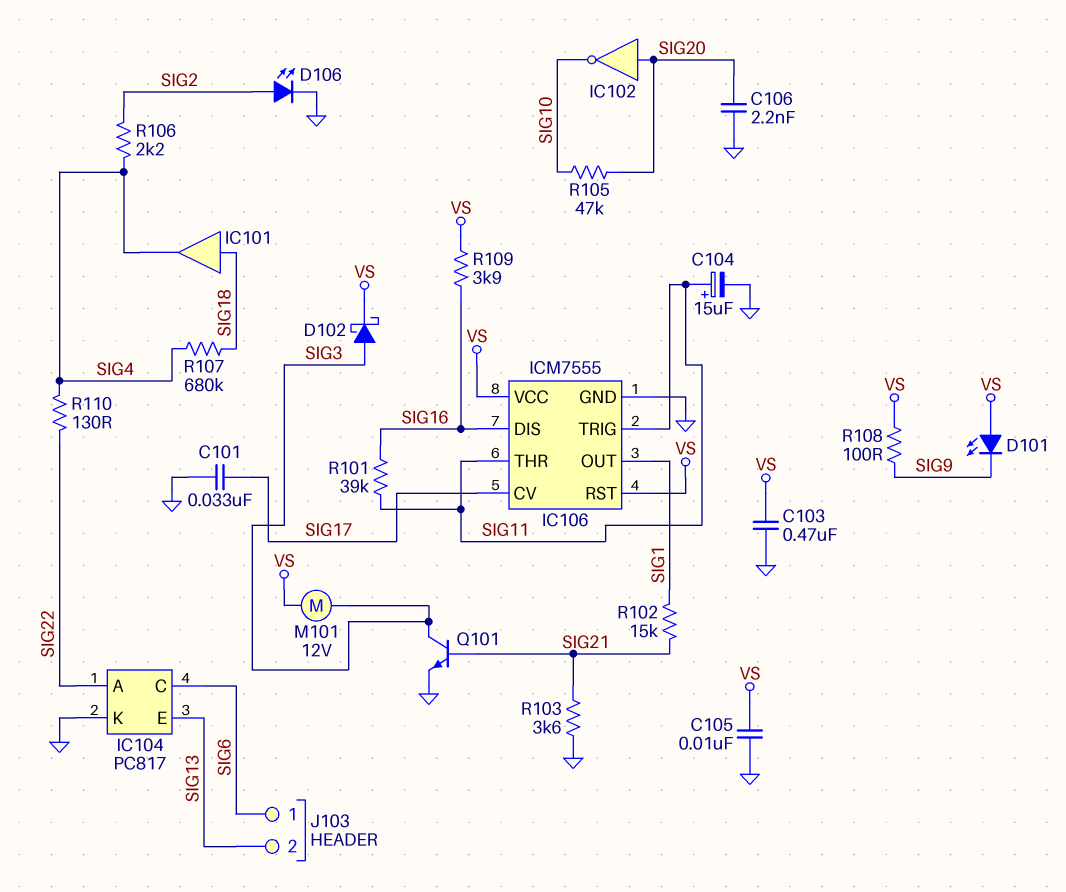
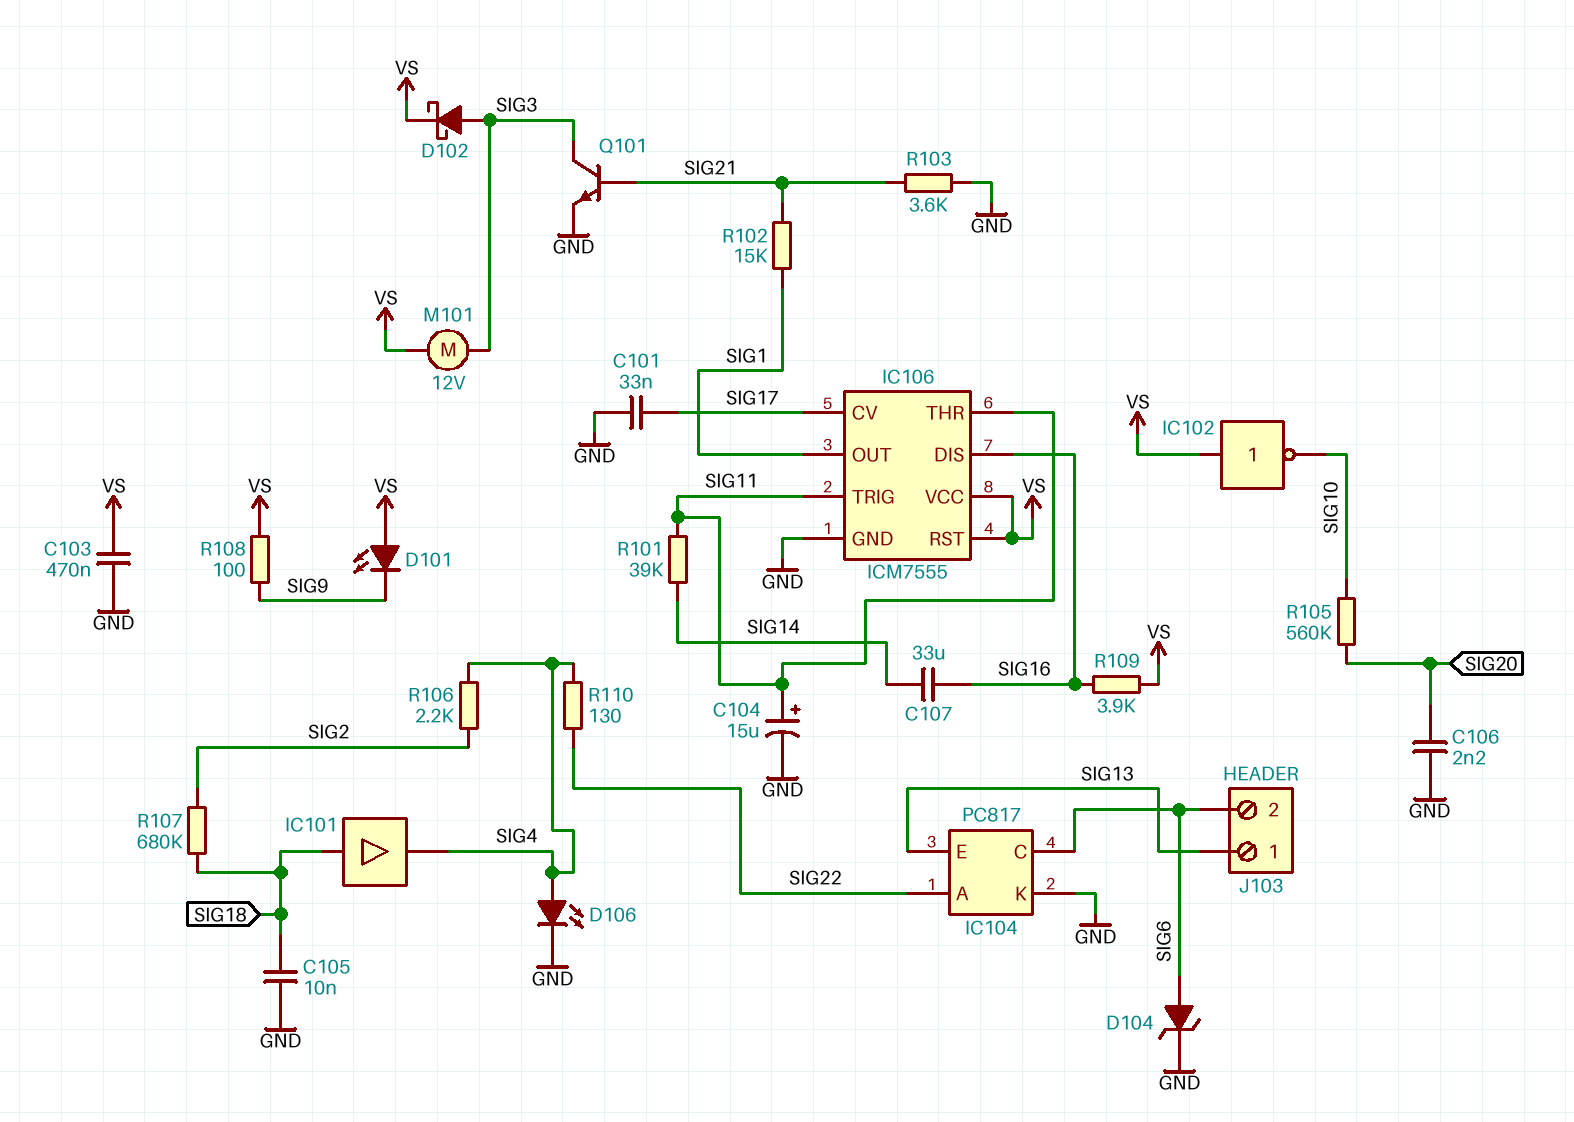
C105: 10nF (GND, VS) -> 10nF (GND, SIG18)
C107: none -> 33uF (SIG14, SIG16)
D104: none -> zener (A SIG6, K GND)
D106: LED (A SIG2, K GND) -> LED (A SIG4, K GND)
IC102: NOT (in SIG20, out SIG10) -> NOT (in VS, out SIG10)
J103 pin 1: SIG6 -> SIG13
J103 pin 2: SIG13 -> SIG6
R101: 39k (SIG11, SIG16) -> 39k (SIG11, SIG14)
R105: 47k (SIG10, SIG20) -> 560k (SIG10, SIG20)
R107: 680k (SIG4, SIG18) -> 680k (SIG2, SIG18)

